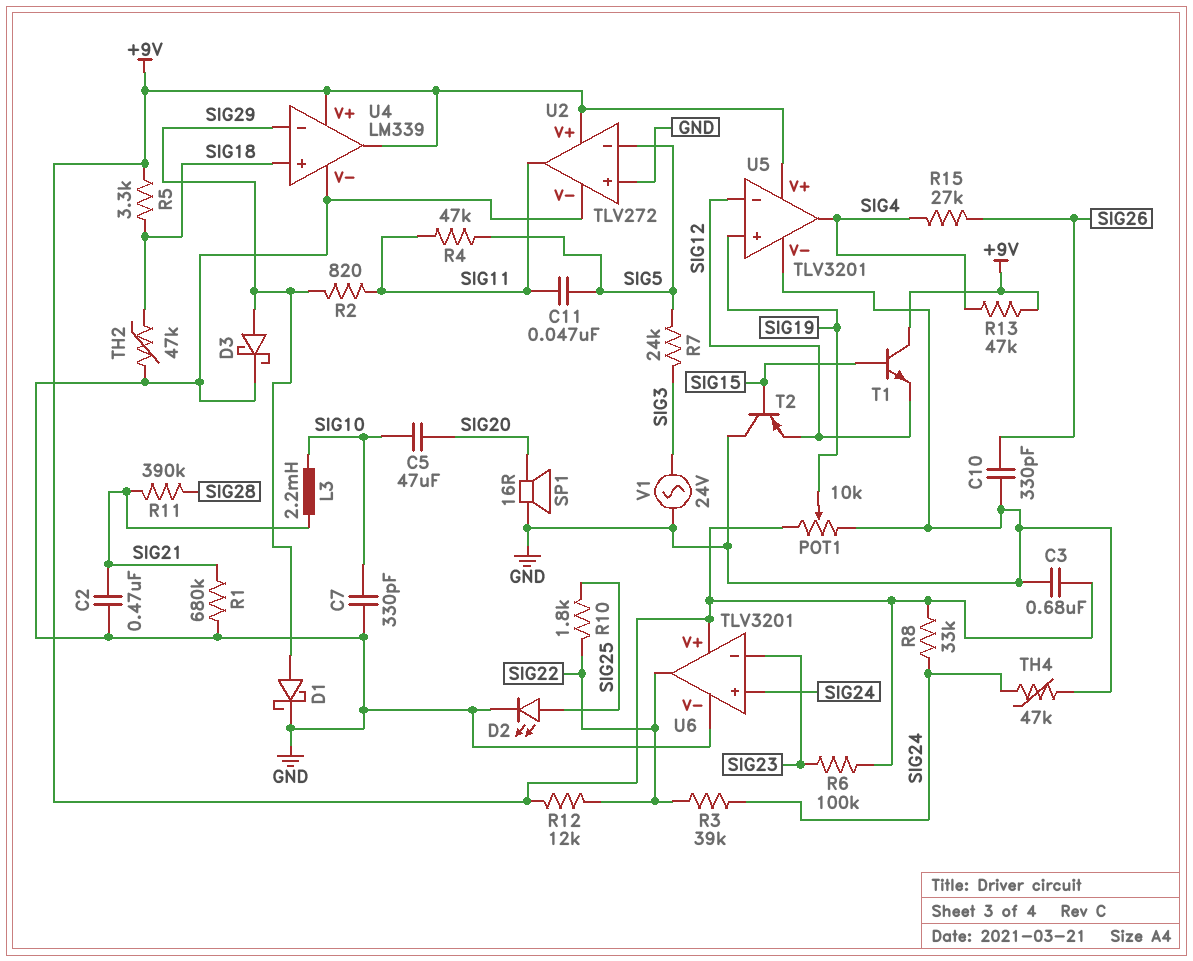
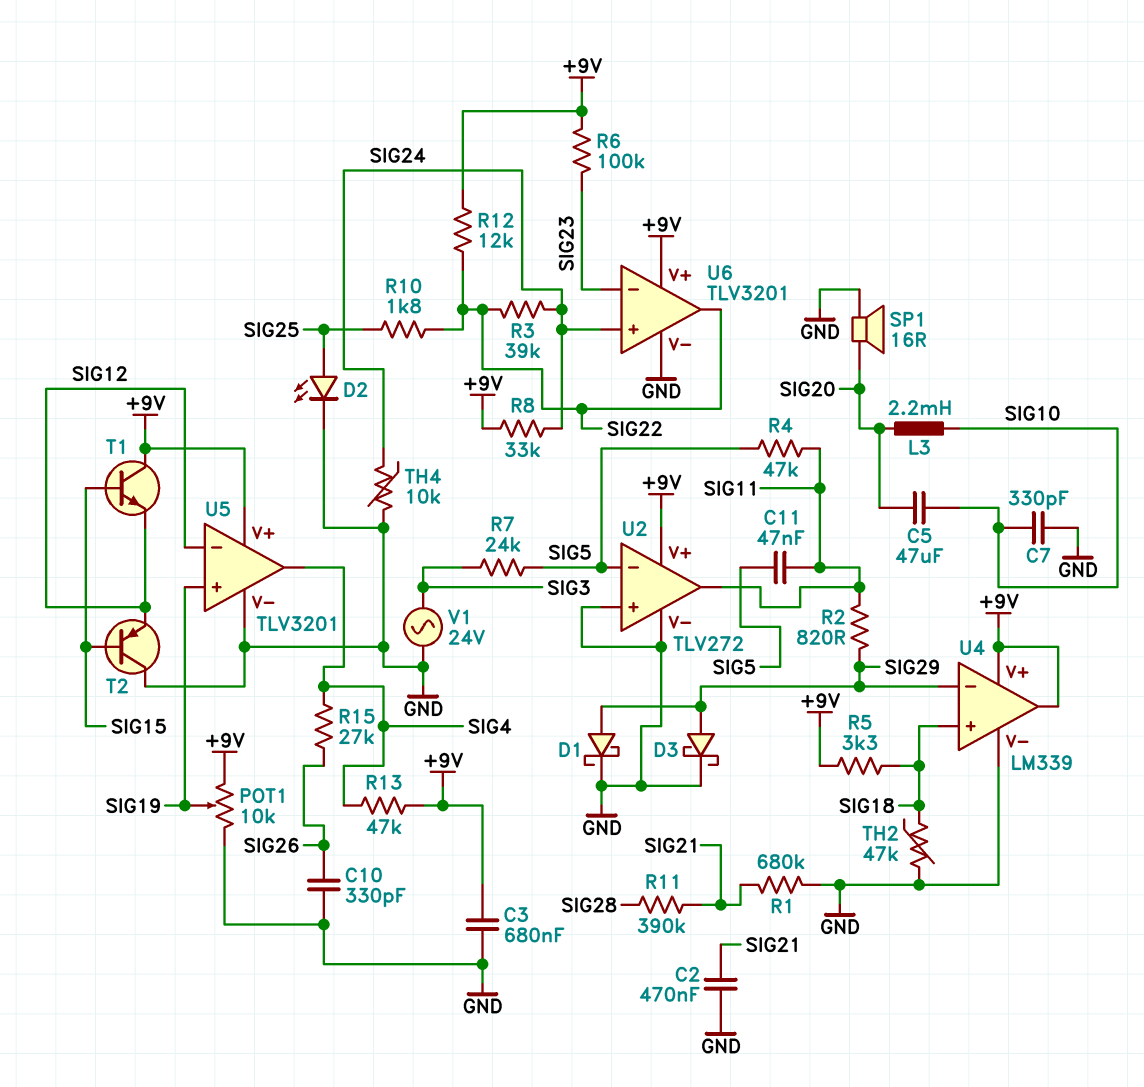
L3: 2.2mH (SIG10, SIG21) -> 2.2mH (SIG10, SIG20)
TH4: 47k (GND, SIG24) -> 10k (GND, SIG24)

